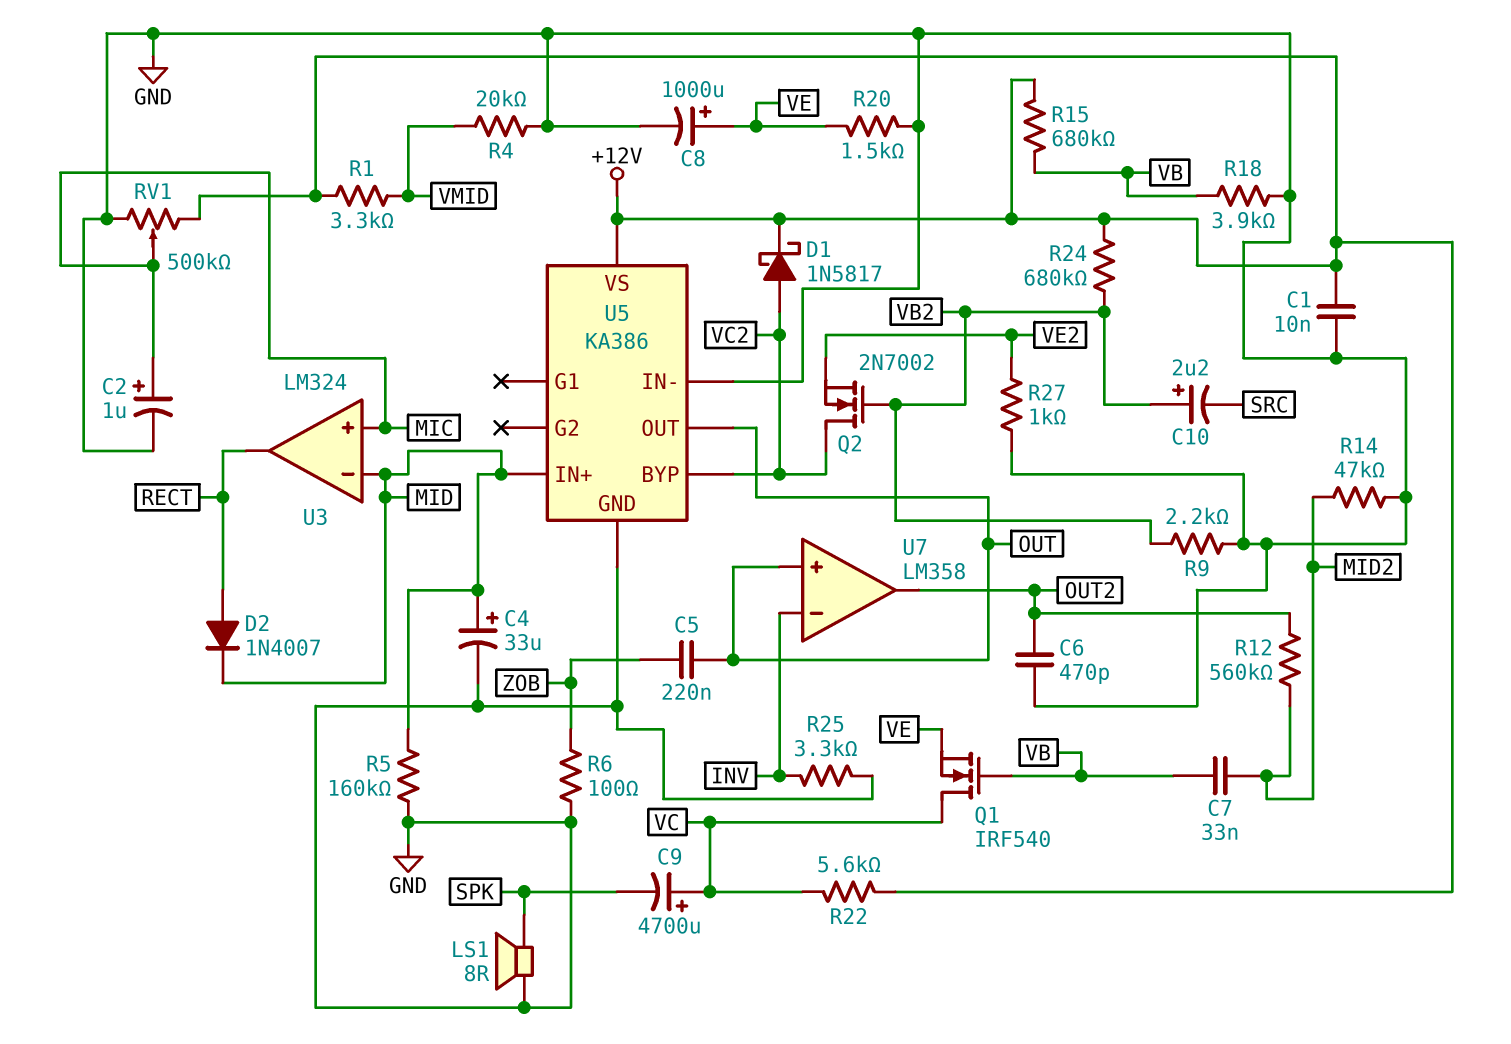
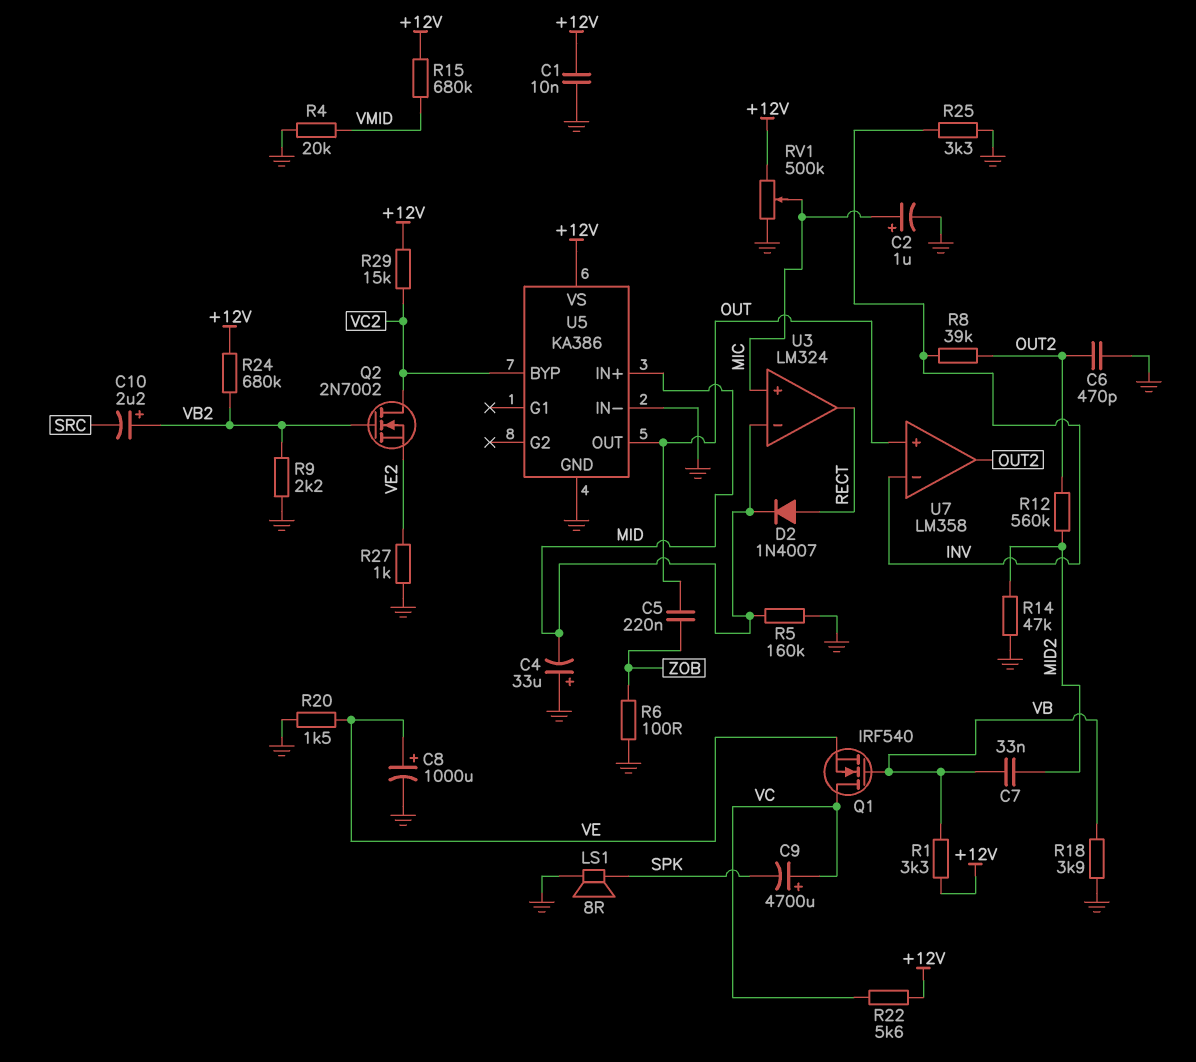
C4: 33uF (plus MID, minus GND) -> 33uF (plus GND, minus MID)
D1: schottky 1N5817 (A VC2, K +12V) -> none
R1: 3.3k (+12V, VMID) -> 3.3k (+12V, VB)
R8: none -> 39k (INV, OUT2)
R15: 680k (+12V, VB) -> 680k (+12V, VMID)
R29: none -> 15k (+12V, VC2)

